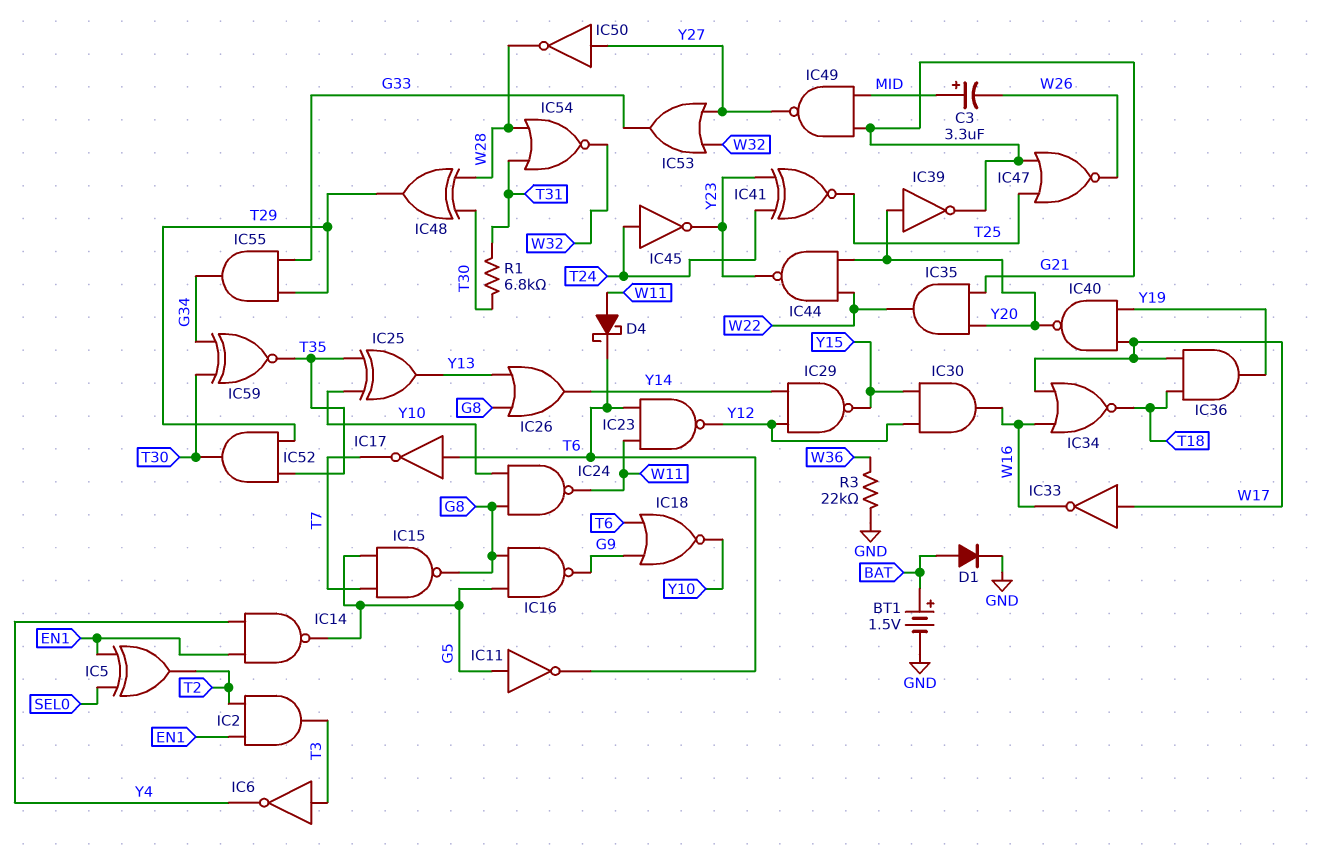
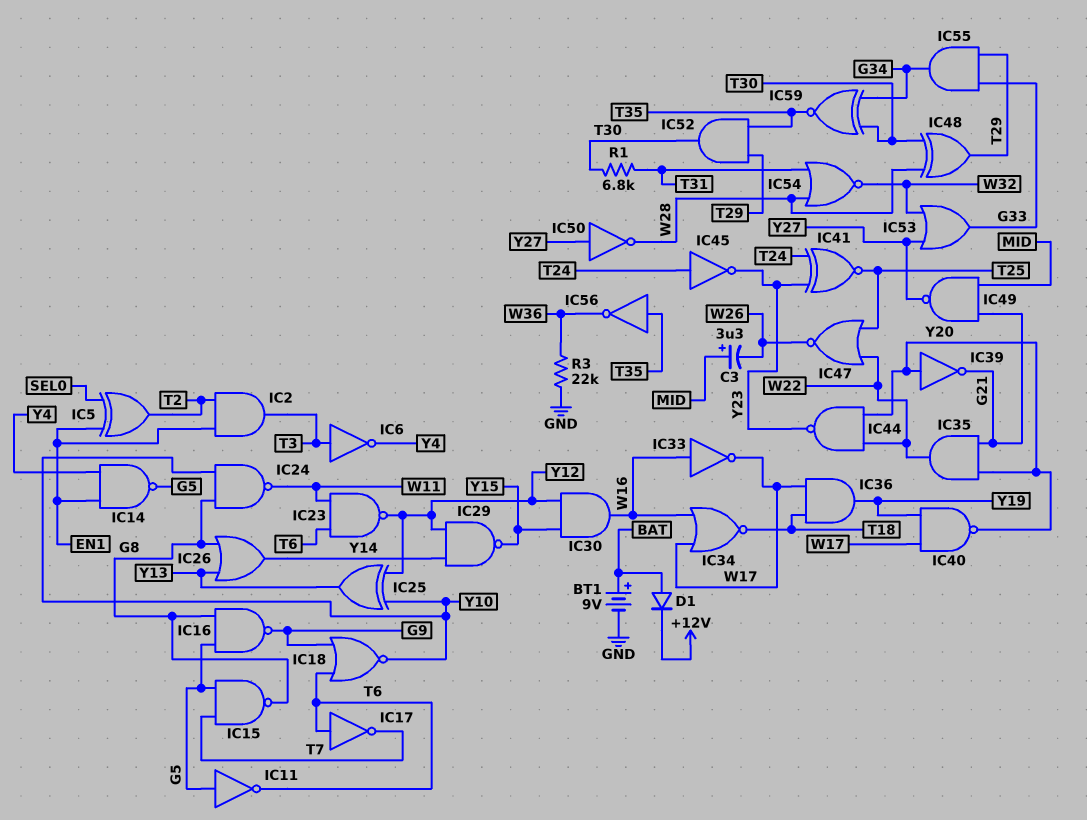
BT1: 1.5V (plus BAT, minus GND) -> 9V (plus BAT, minus GND)
D1: diode (A BAT, K GND) -> diode (A BAT, K +12V)
D4: schottky (A W11, K T6) -> none
IC25: XOR (in T35, in Y10, out Y13) -> XOR (in Y10, in Y12, out Y13)
IC33: NOT (in W17, out W16) -> NOT (in W16, out W17)
IC47: NOR (in G21, in T25, out W26) -> NOR (in T25, in W22, out W26)
IC56: none -> NOT (in T35, out W36)

